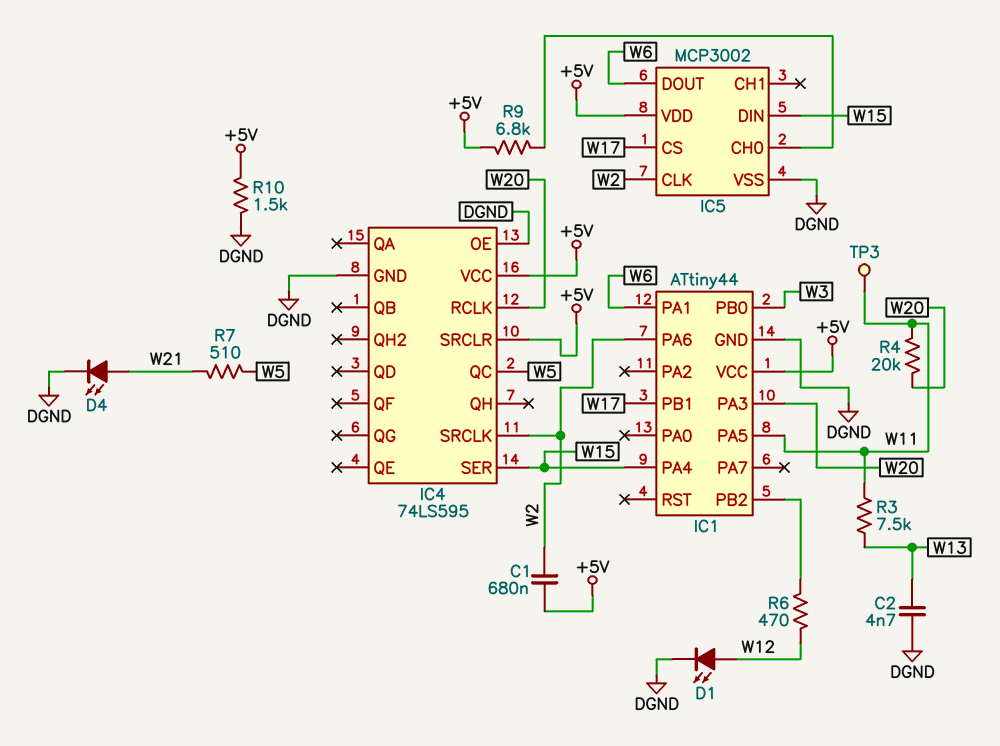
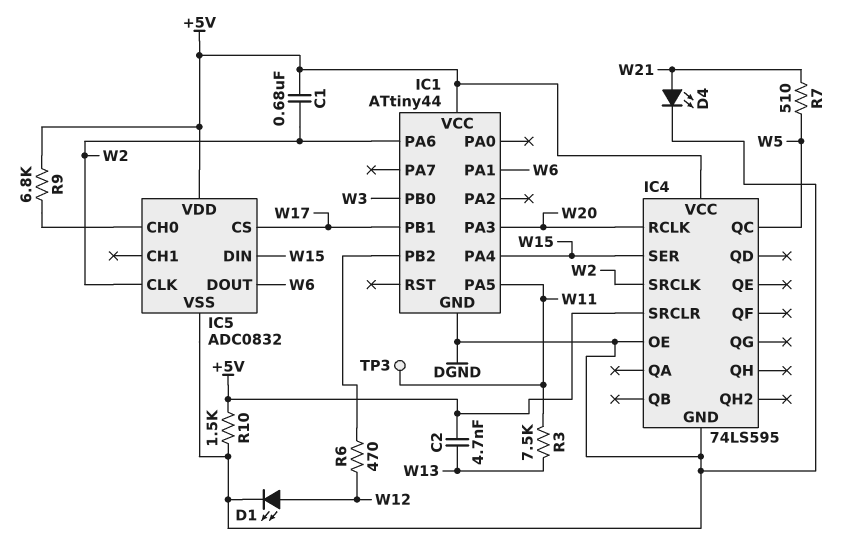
C2: 4.7nF (DGND, W13) -> 4.7nF (+5V, W13)
IC5: MCP3002 -> ADC0832
R4: 20k (W11, W20) -> none

